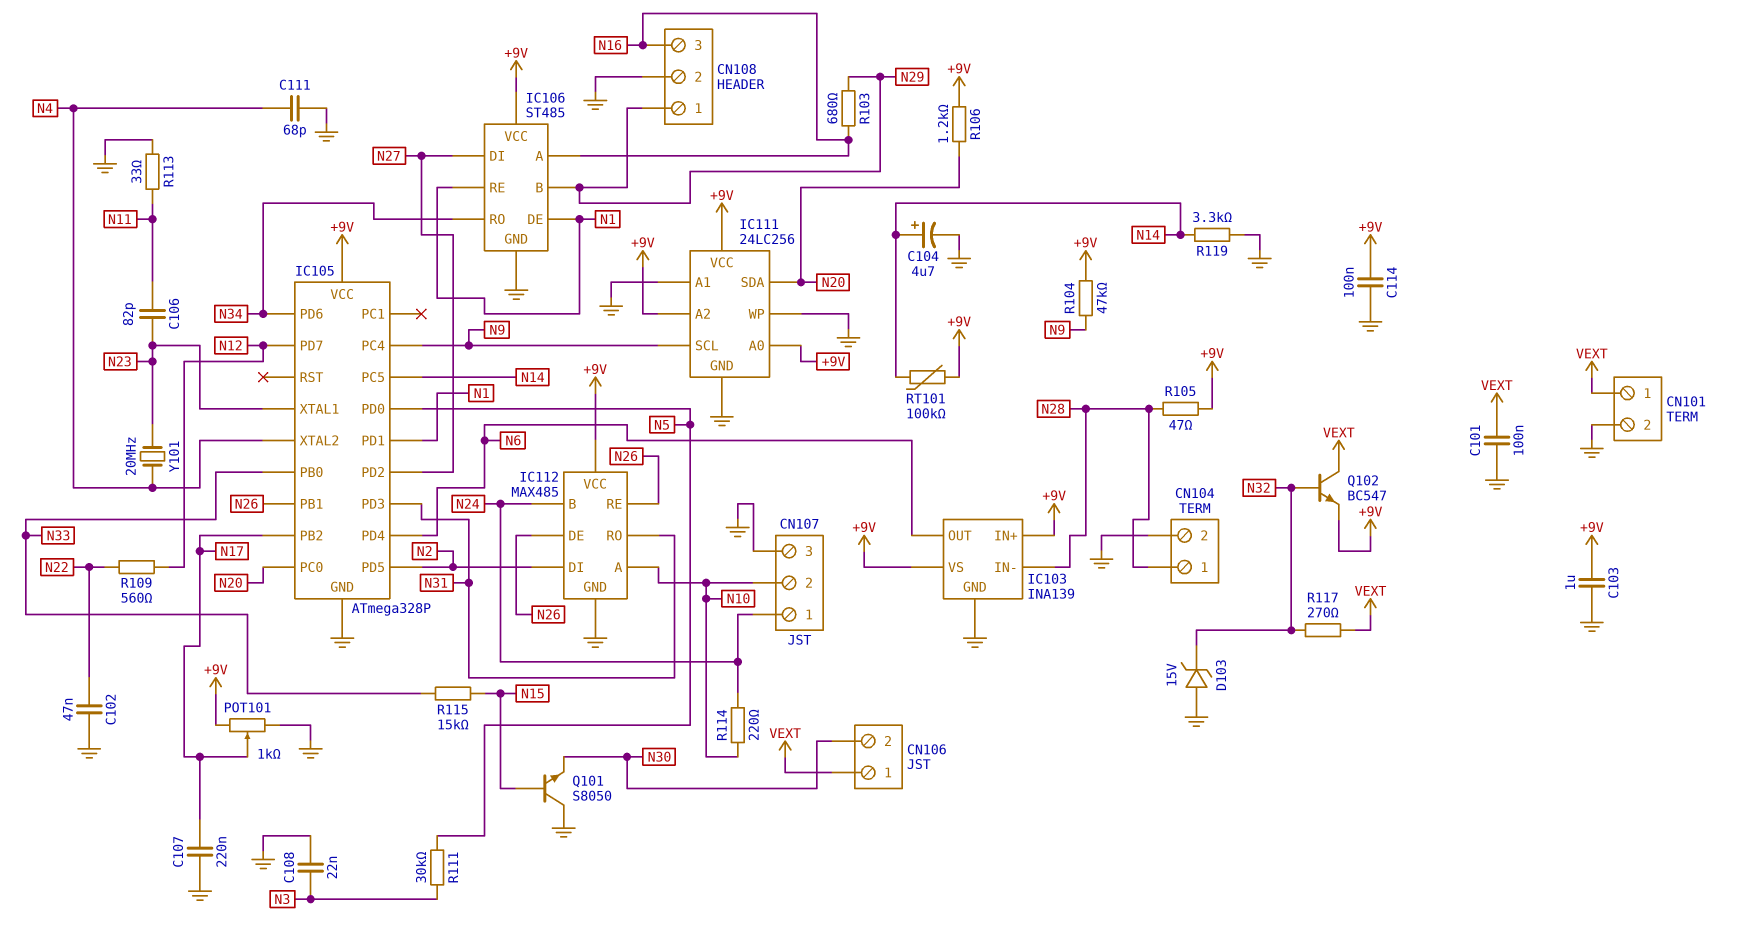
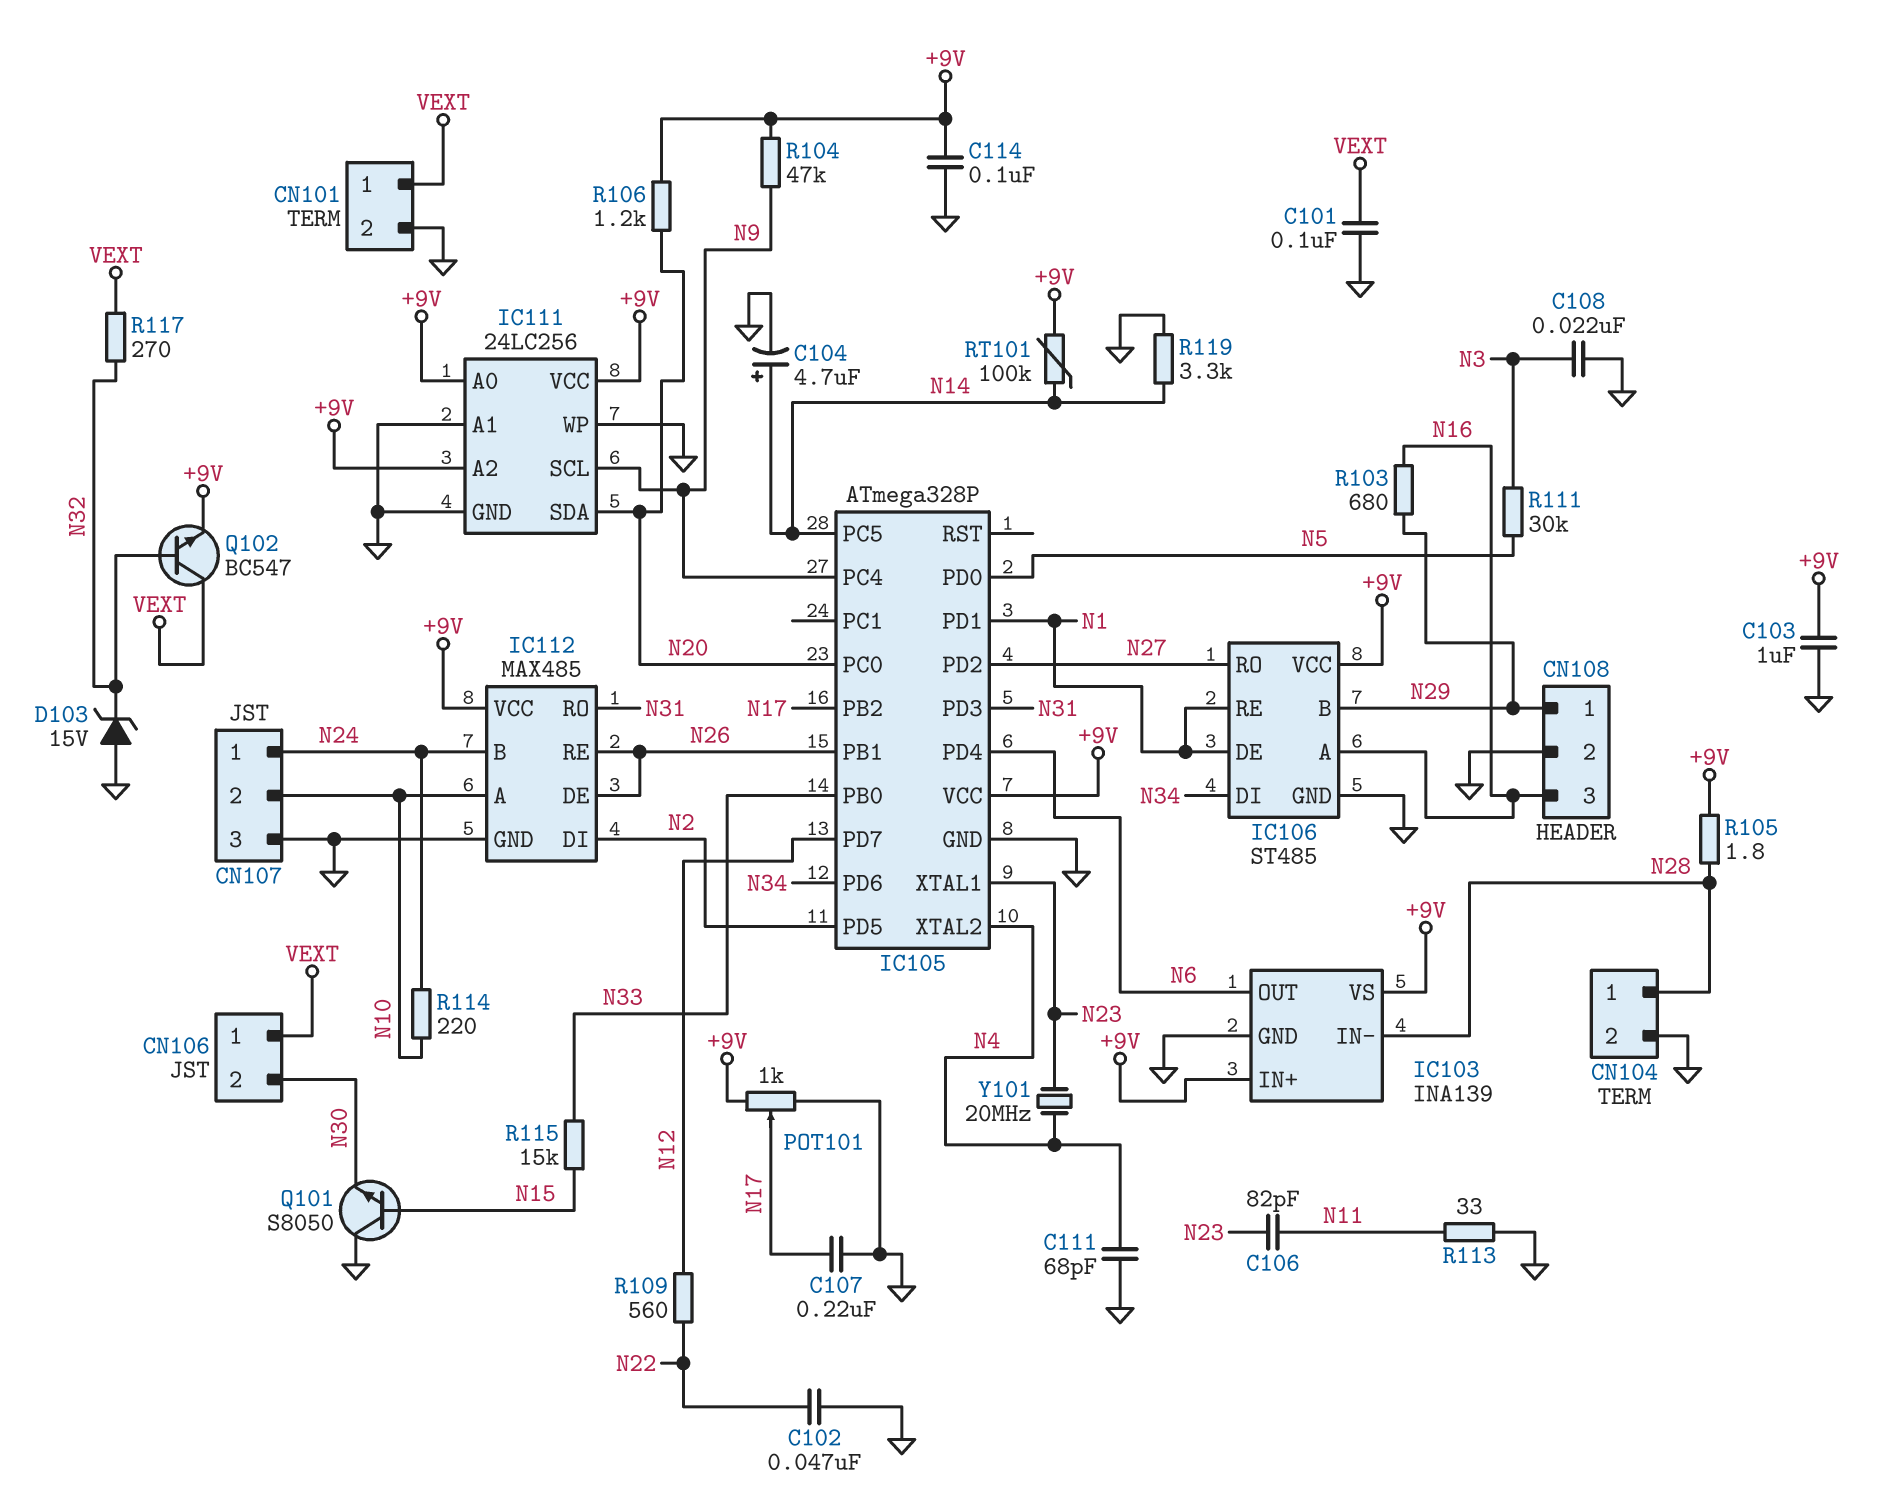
IC106 pin DI: N27 -> N34
IC106 pin RO: N34 -> N27
R105: 47 (+9V, N28) -> 1.8 (+9V, N28)

